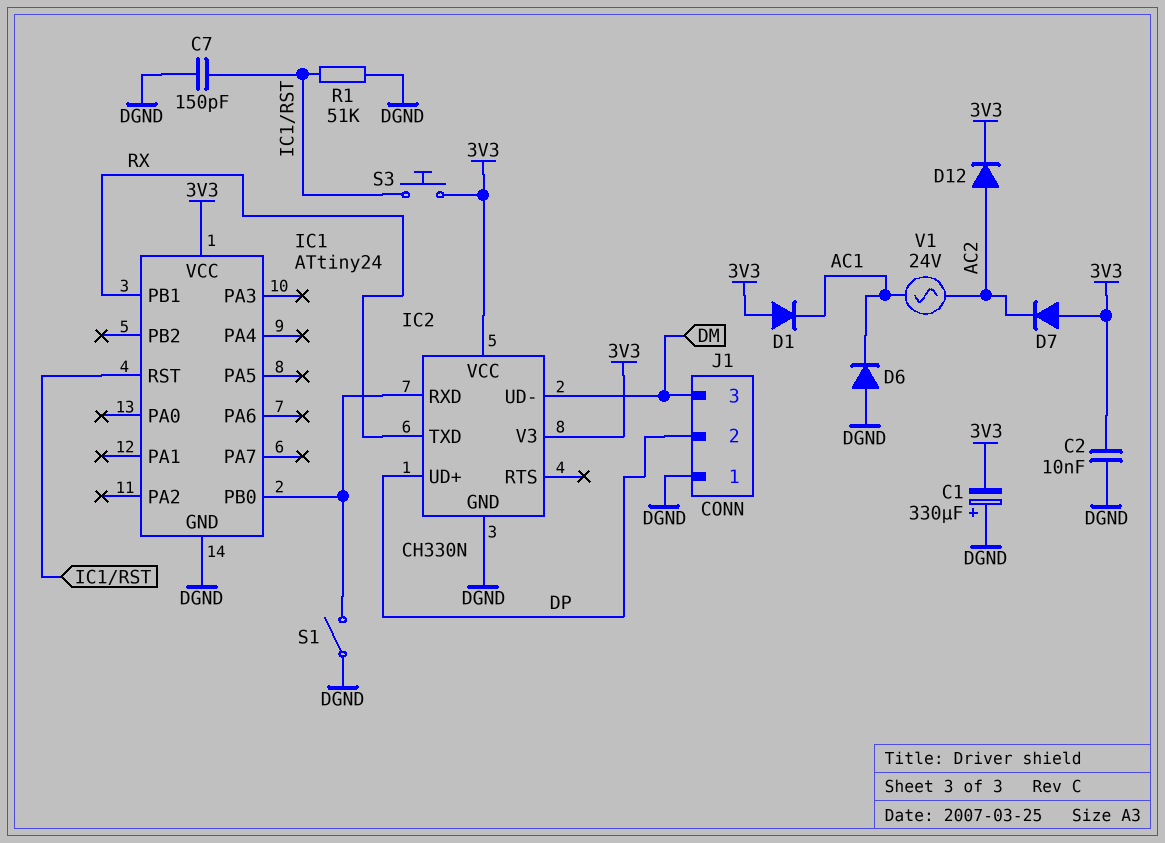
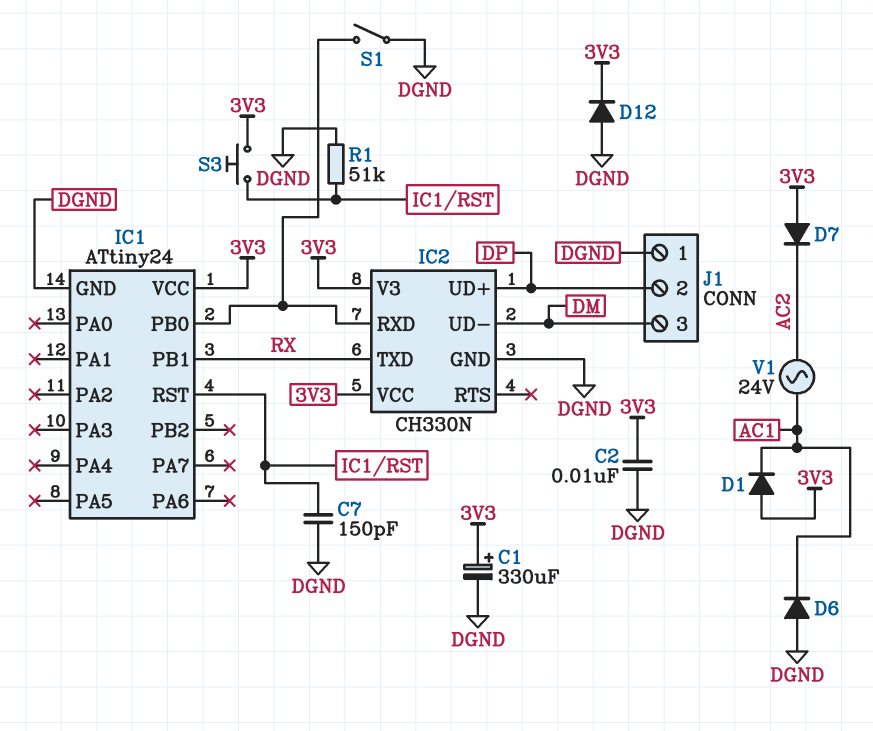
C1: 330uF (plus DGND, minus 3V3) -> 330uF (plus 3V3, minus DGND)
D12: diode (A AC2, K 3V3) -> diode (A DGND, K 3V3)

